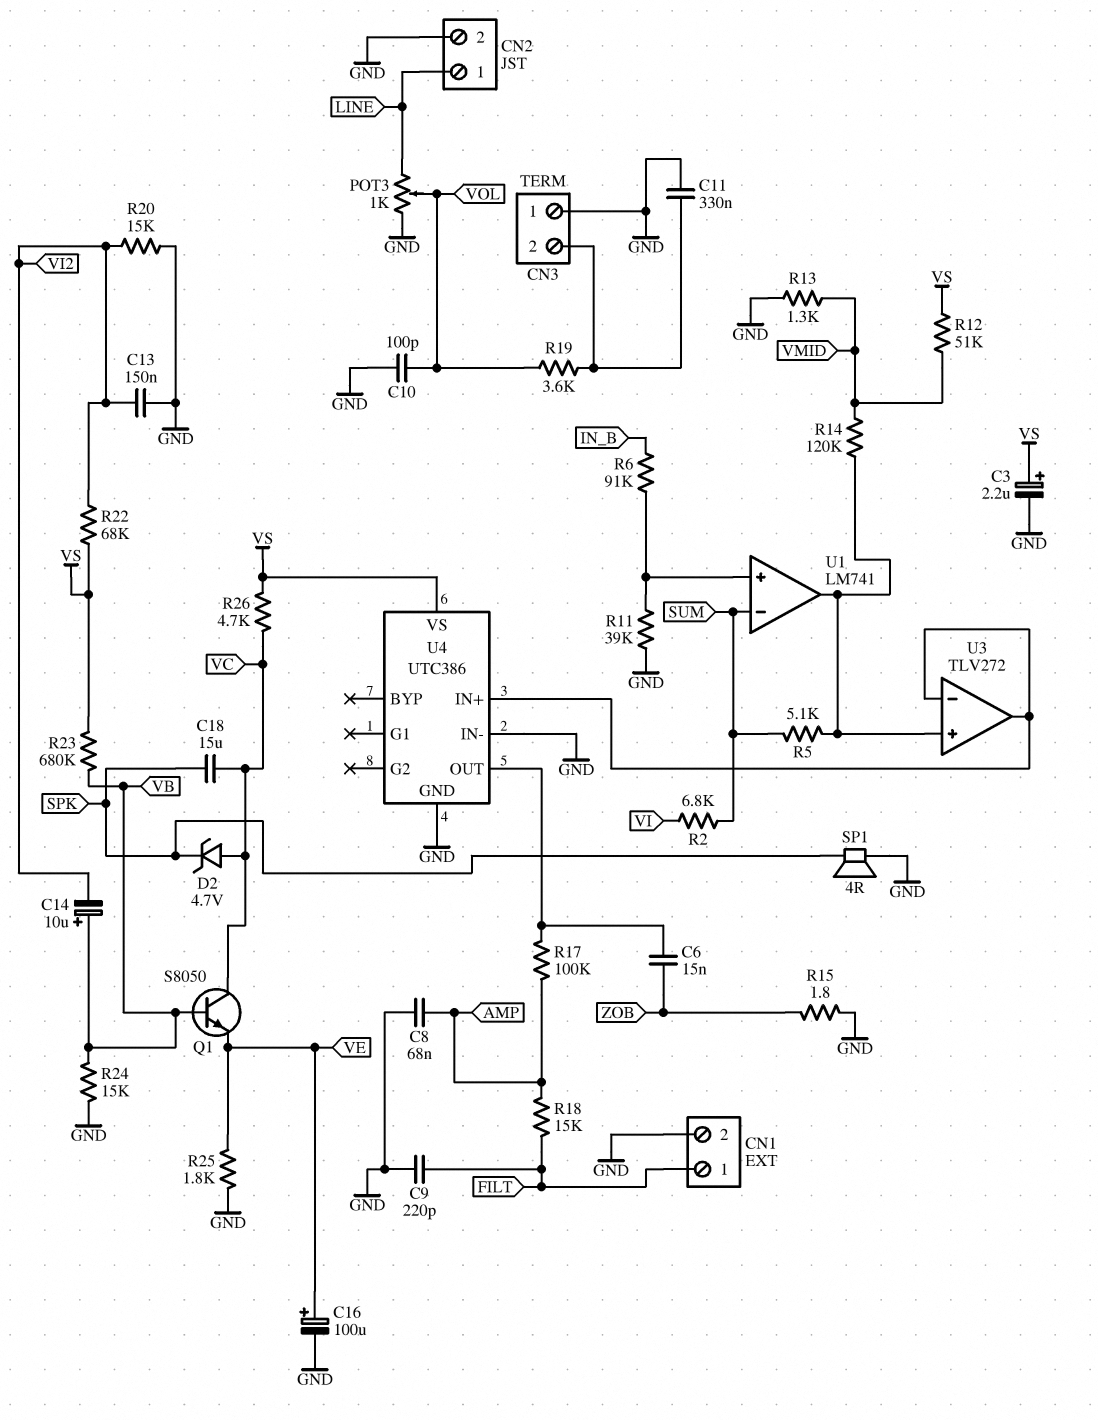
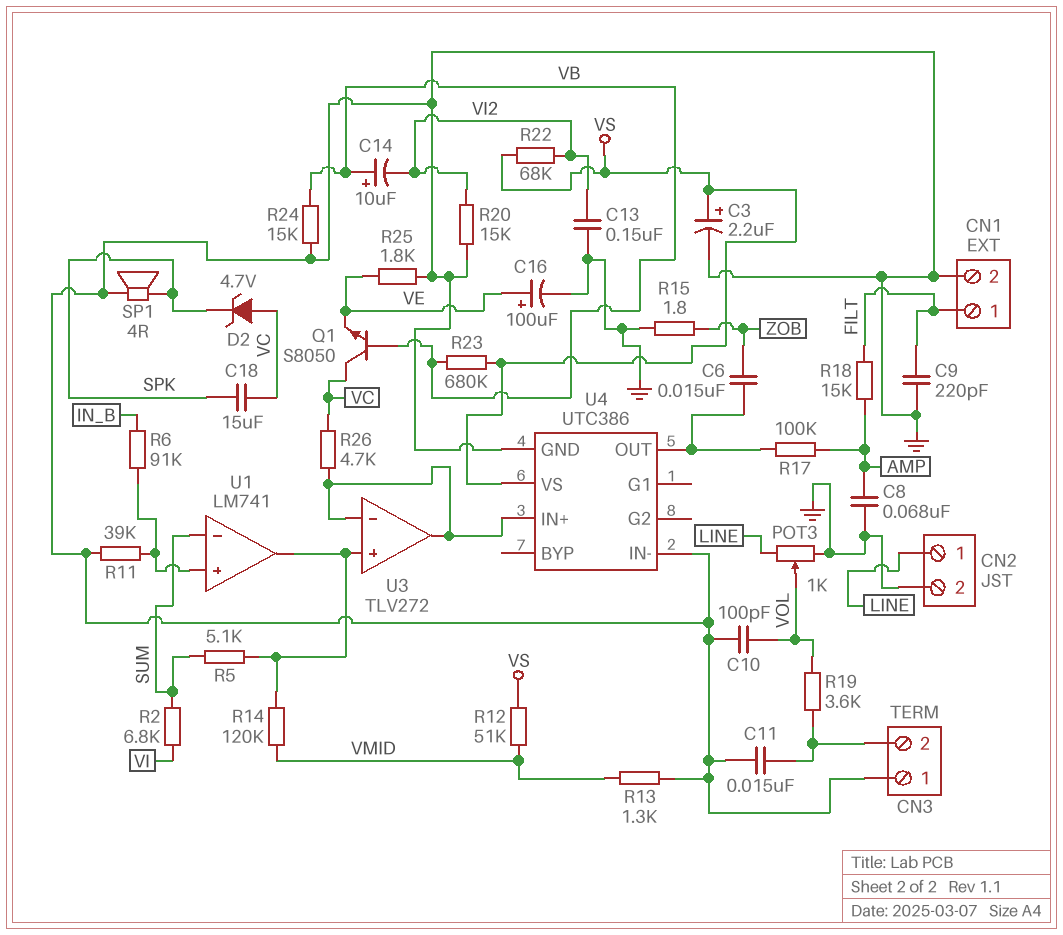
C11: 330nF (CN3/2, GND) -> 15nF (CN3/2, GND)
R26: 4.7k (VC, VS) -> 4.7k (U3/in-, VC)

